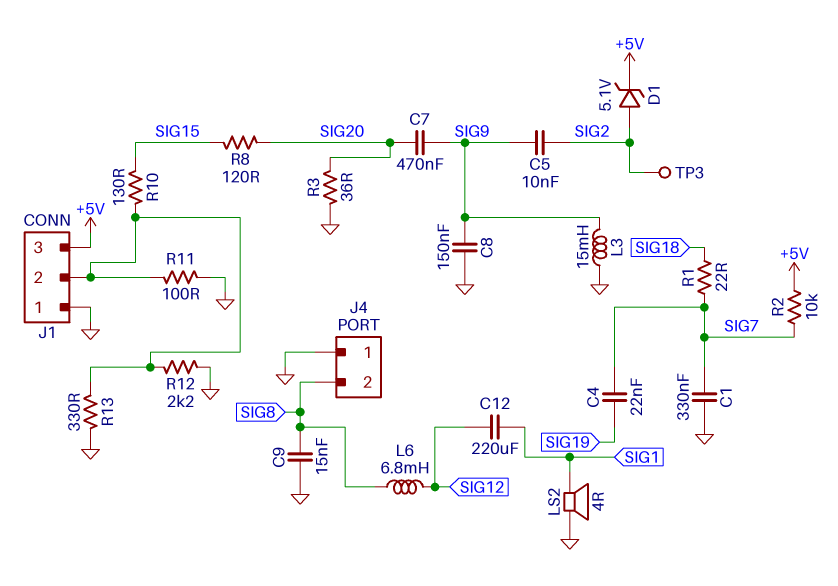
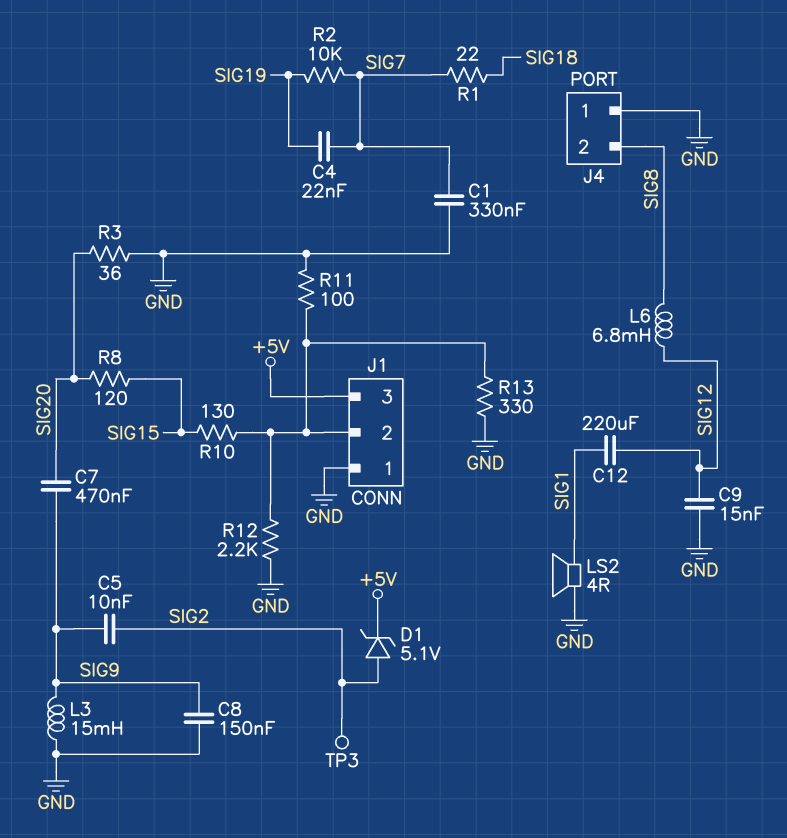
C9: 15nF (GND, SIG8) -> 15nF (GND, SIG12)
R2: 10k (+5V, SIG7) -> 10k (SIG7, SIG19)

